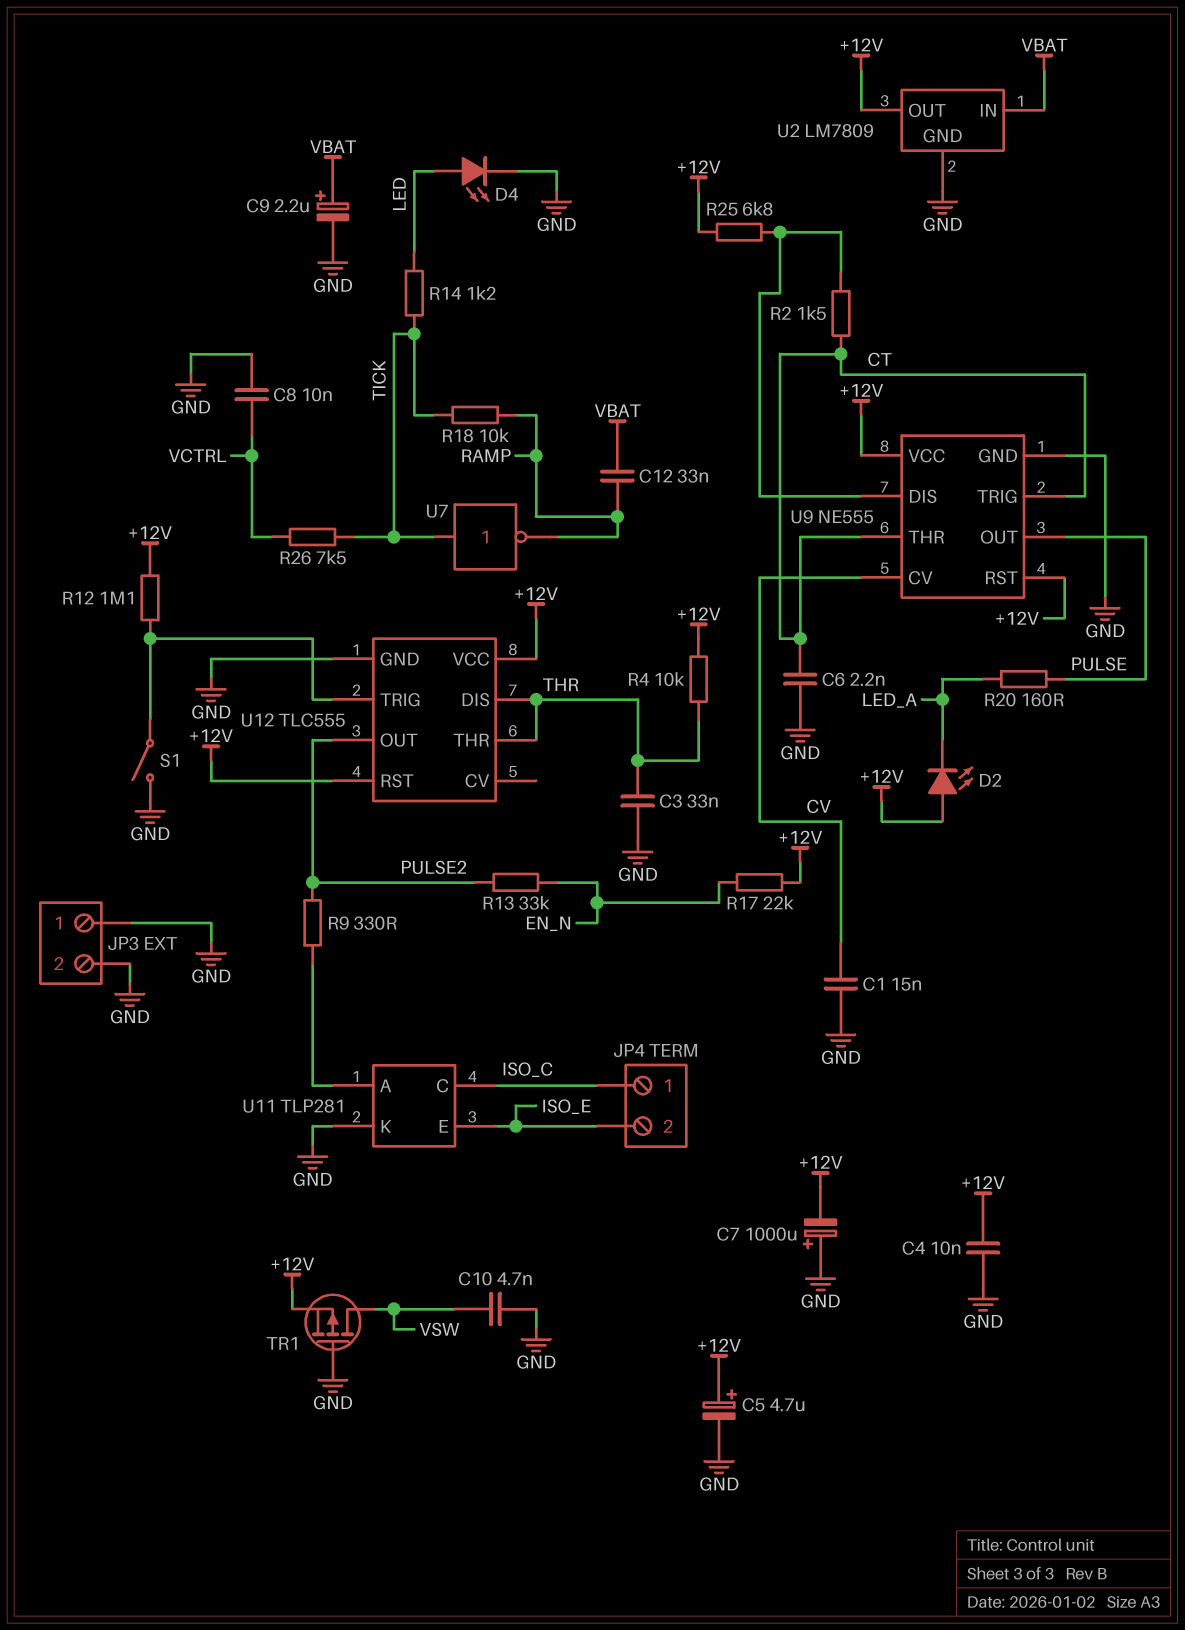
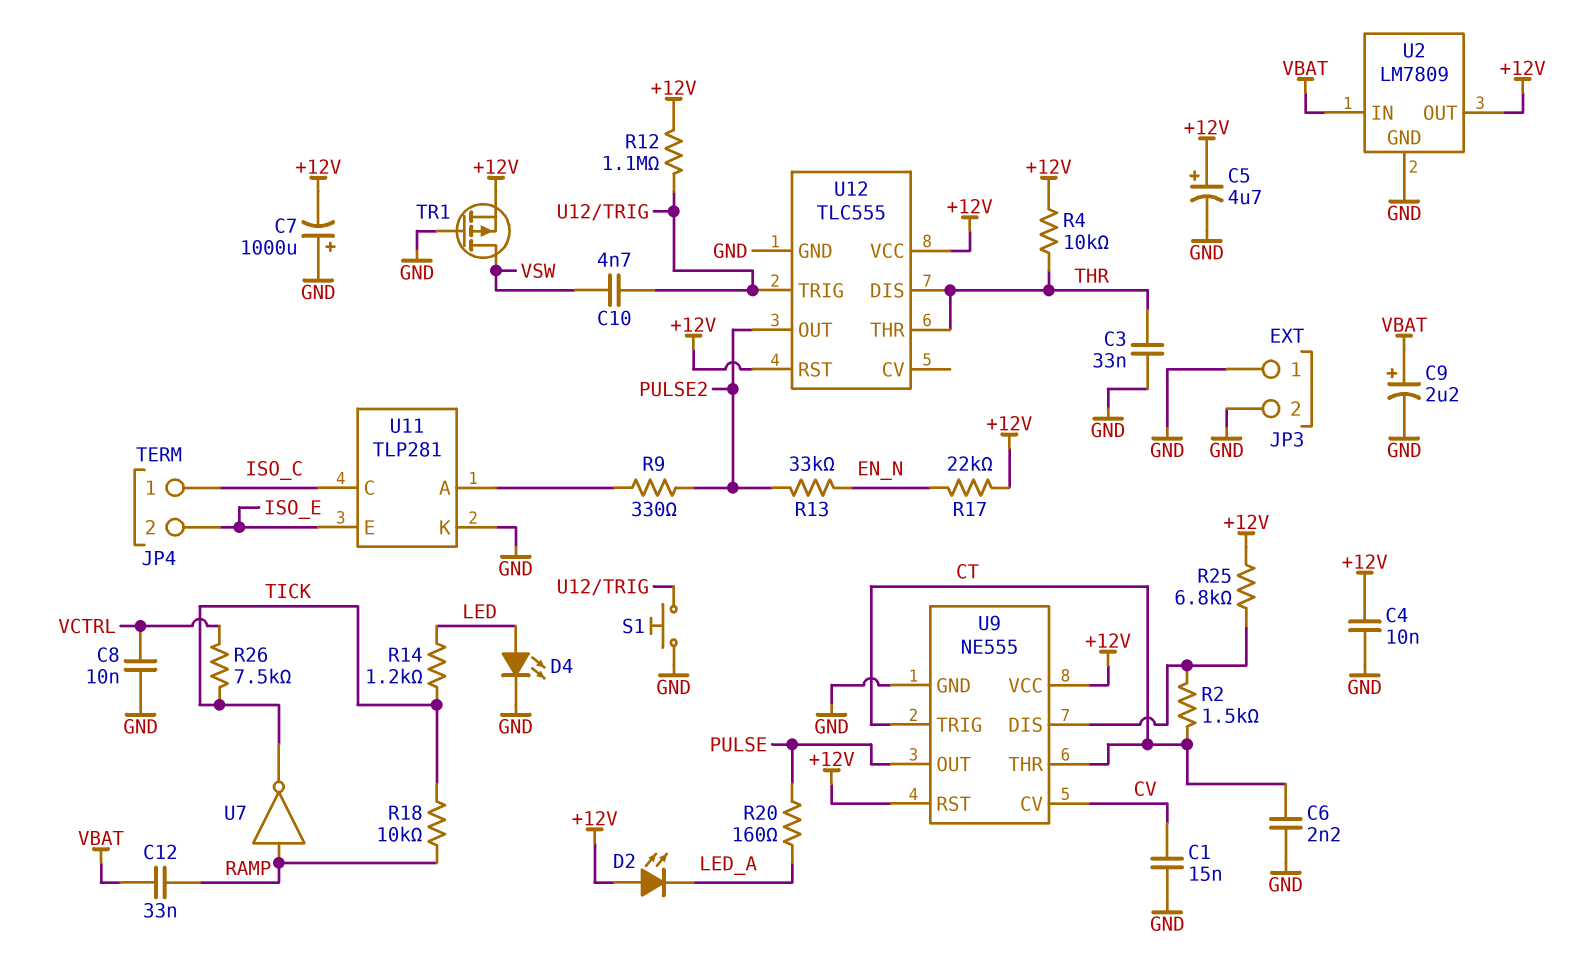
C10: 4.7nF (GND, VSW) -> 4.7nF (U12/TRIG, VSW)
S1: switch (GND, U12/TRIG) -> button (GND, U12/TRIG)
U7: NOT (in TICK, out RAMP) -> NOT (in RAMP, out TICK)

